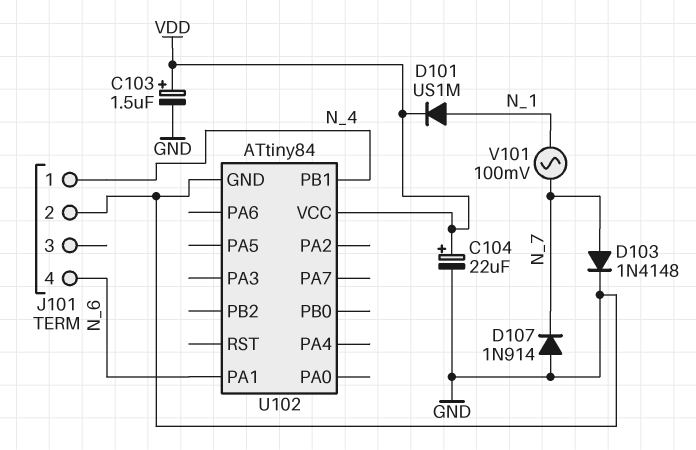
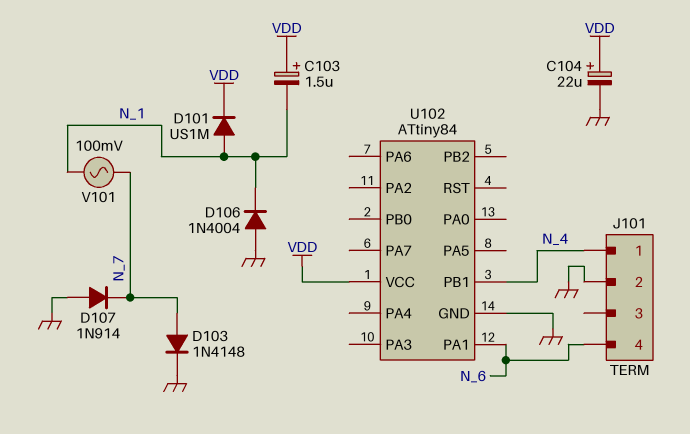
C103: 1.5uF (plus VDD, minus GND) -> 1.5uF (plus VDD, minus N_1)
D106: none -> diode 1N4004 (A GND, K N_1)

